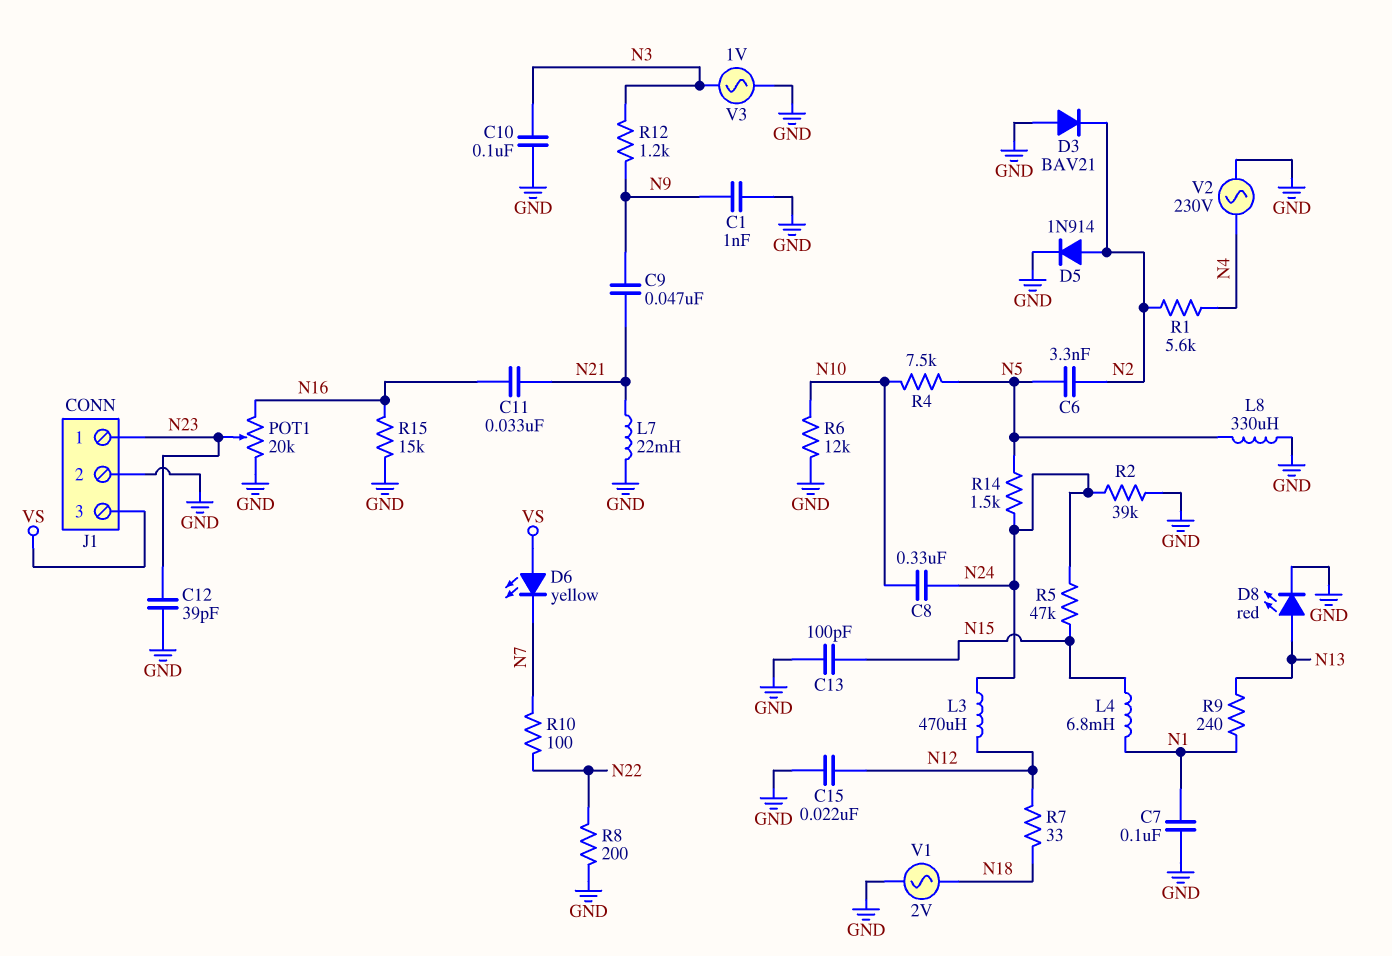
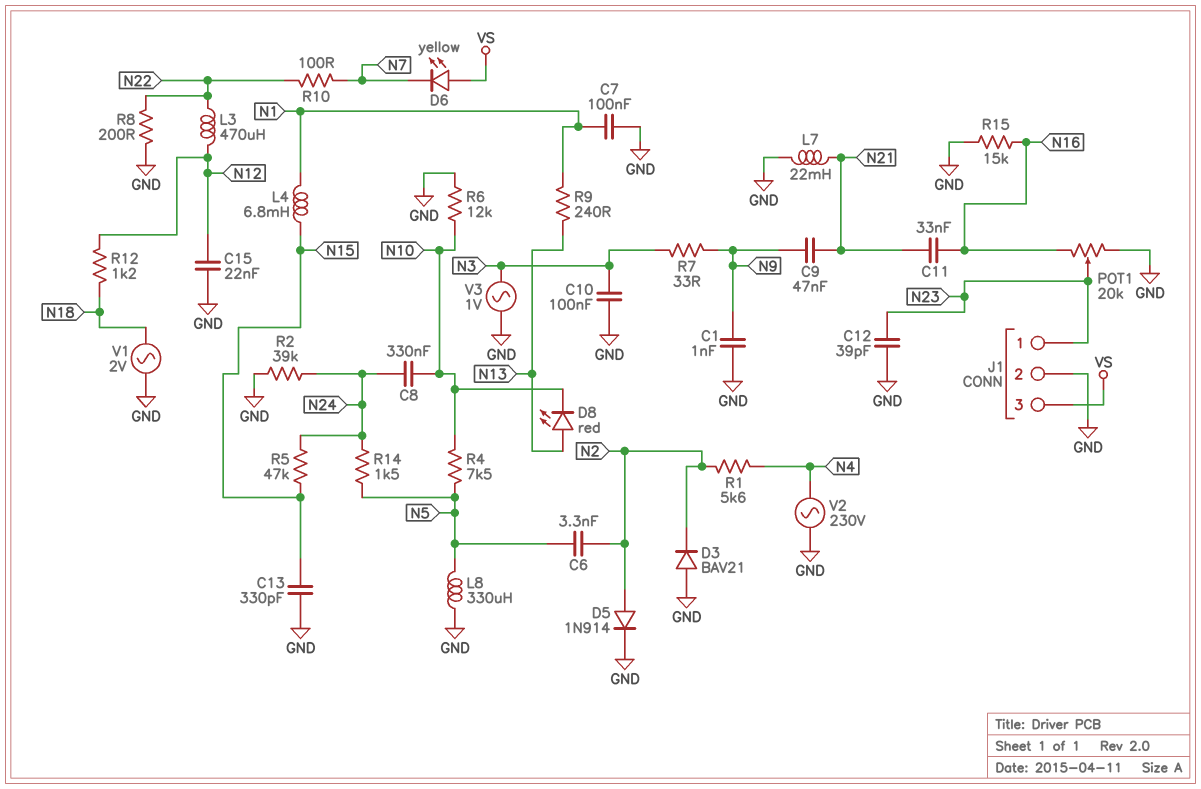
C13: 100pF (GND, N15) -> 330pF (GND, N15)
D8: LED red (A N13, K GND) -> LED red (A N13, K N10)
L3: 470uH (N12, N24) -> 470uH (N12, N22)
R7: 33 (N12, N18) -> 33 (N3, N9)
R12: 1.2k (N3, N9) -> 1.2k (N12, N18)

